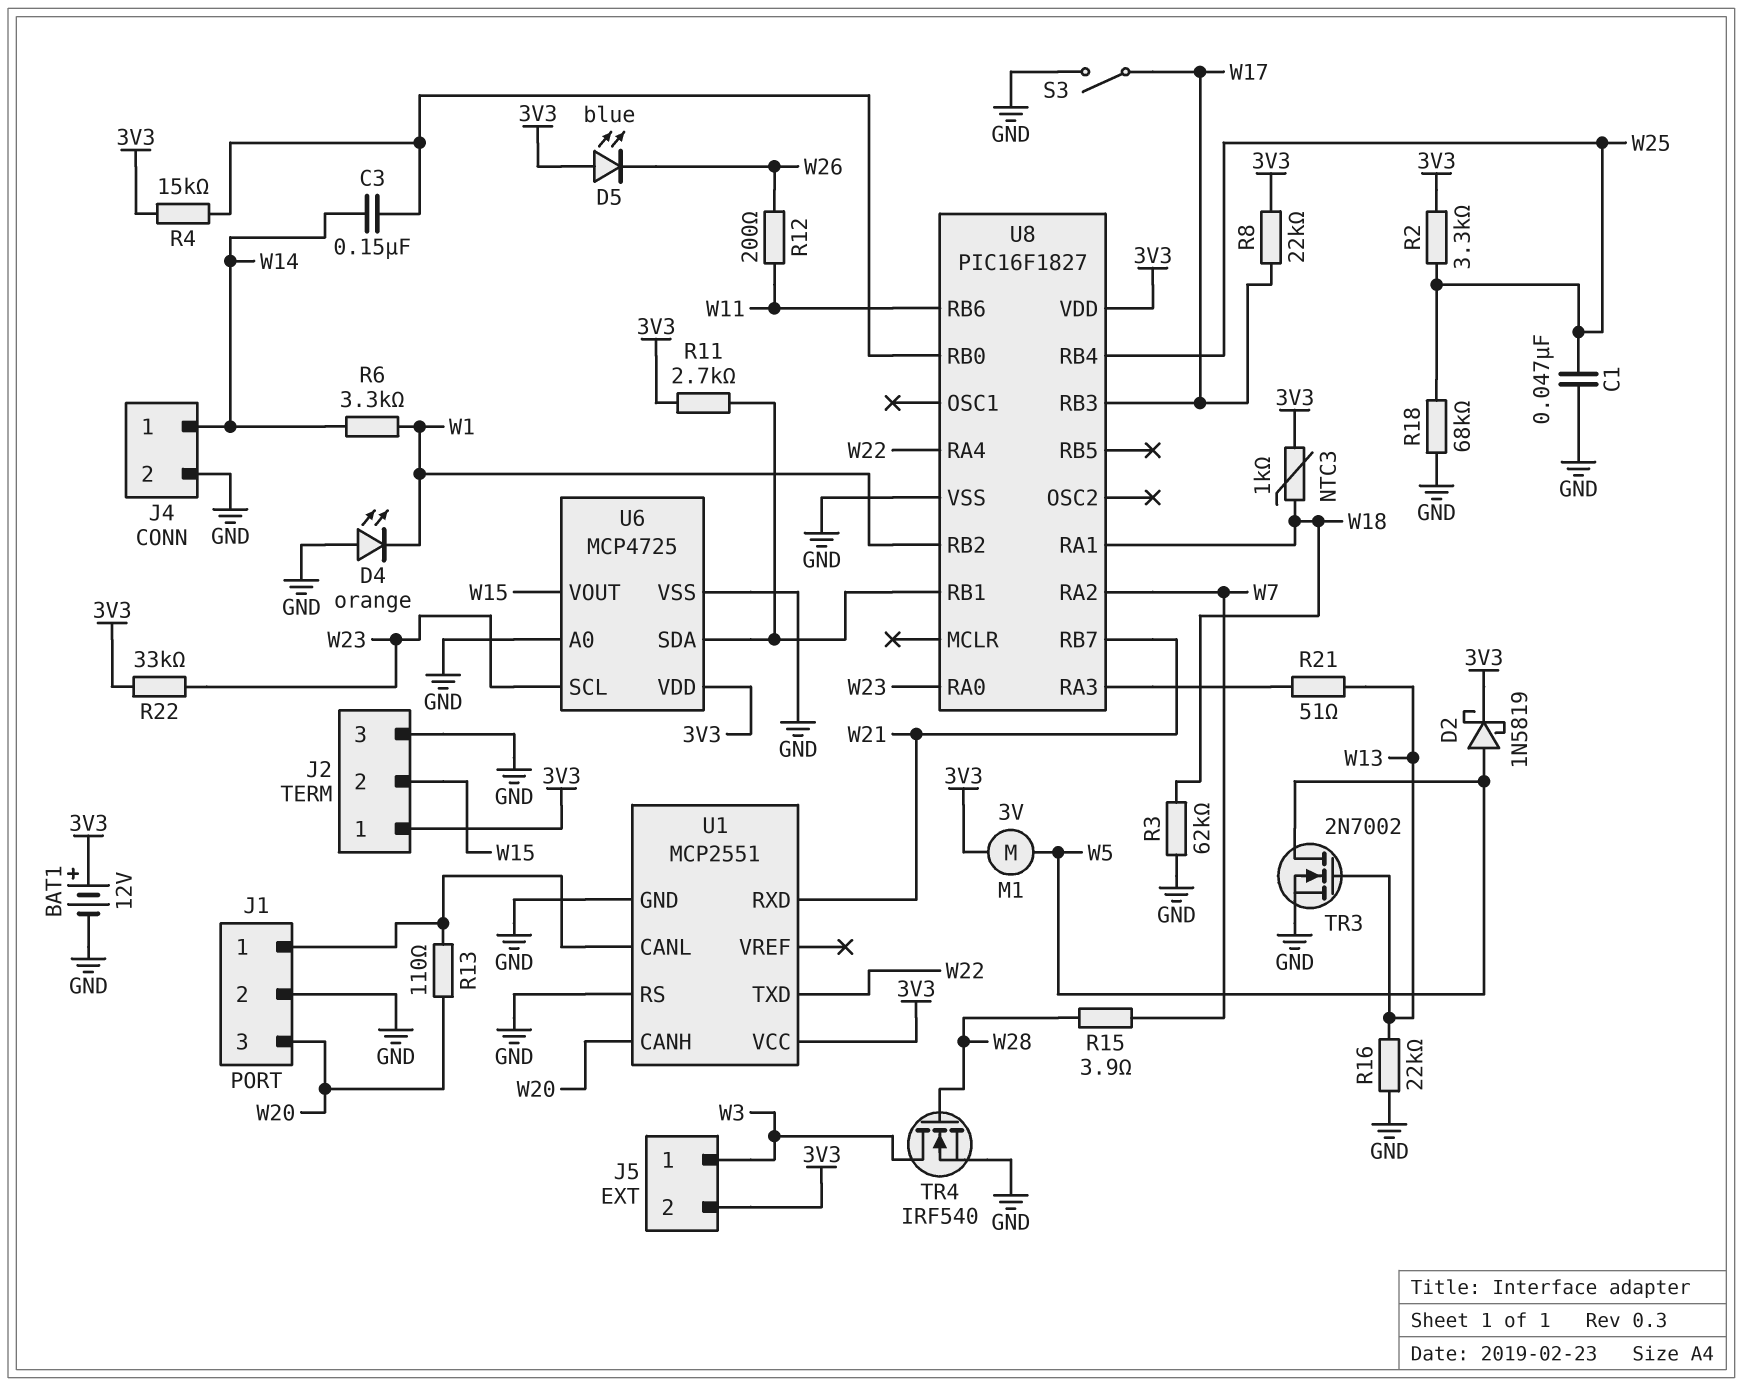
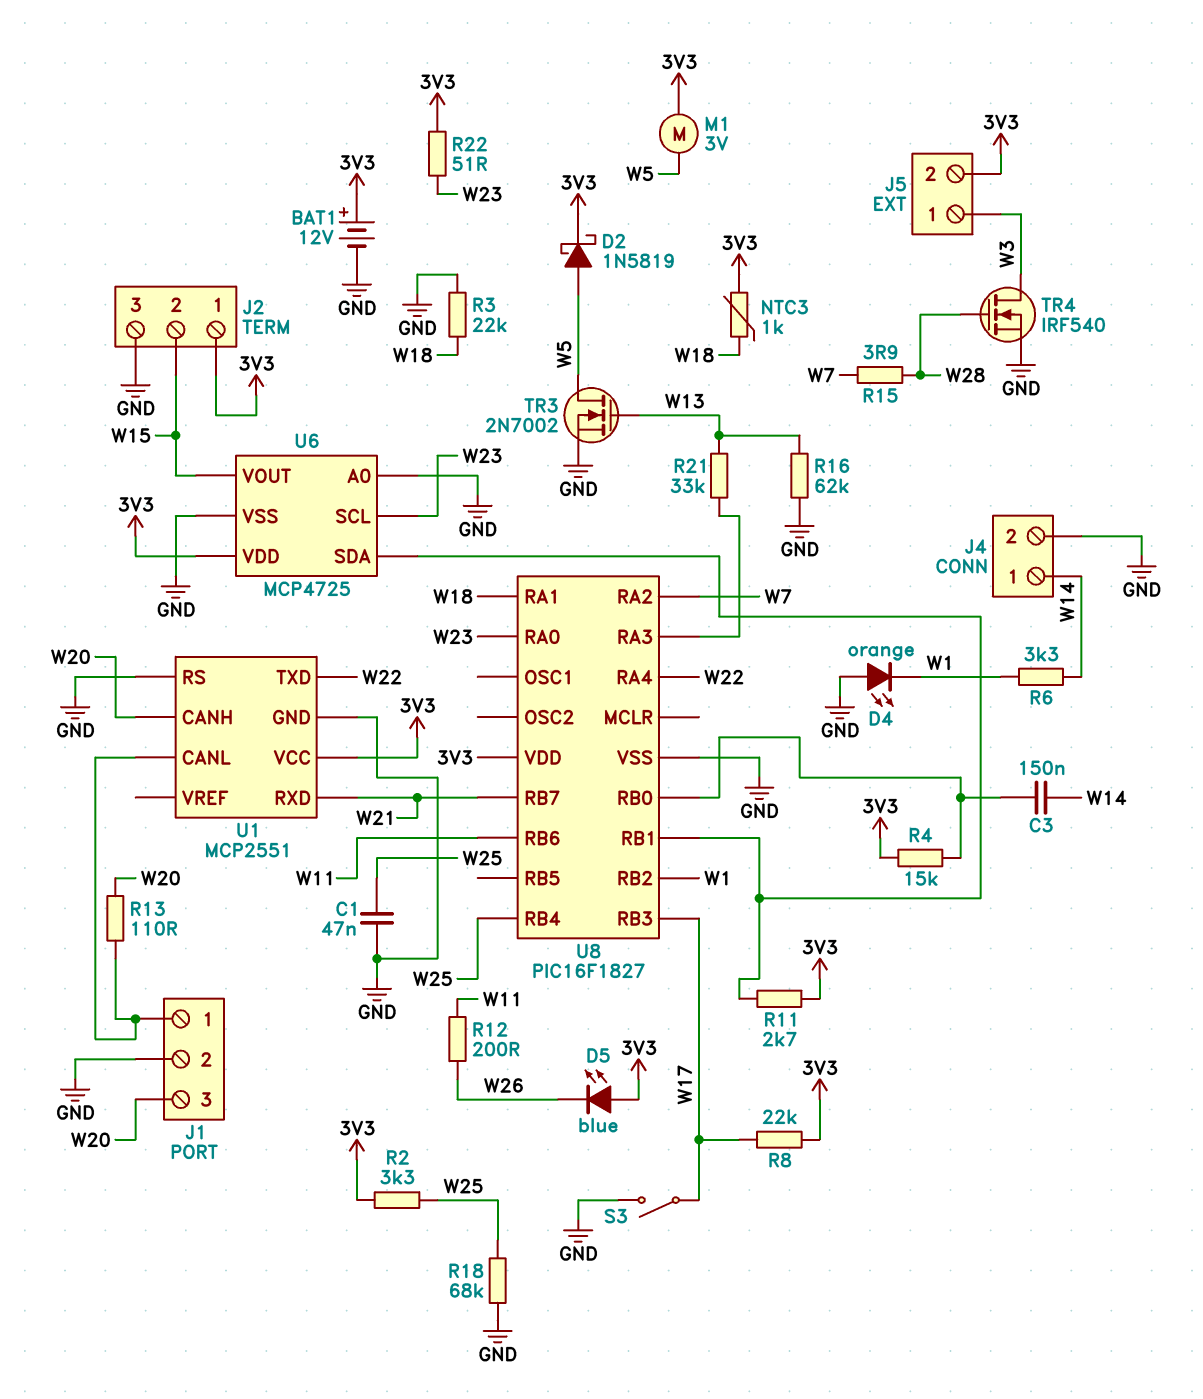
R3: 62k (GND, W18) -> 22k (GND, W18)
R16: 22k (GND, W13) -> 62k (GND, W13)
R21: 51 (U8/RA3, W13) -> 33k (U8/RA3, W13)
R22: 33k (3V3, W23) -> 51 (3V3, W23)

